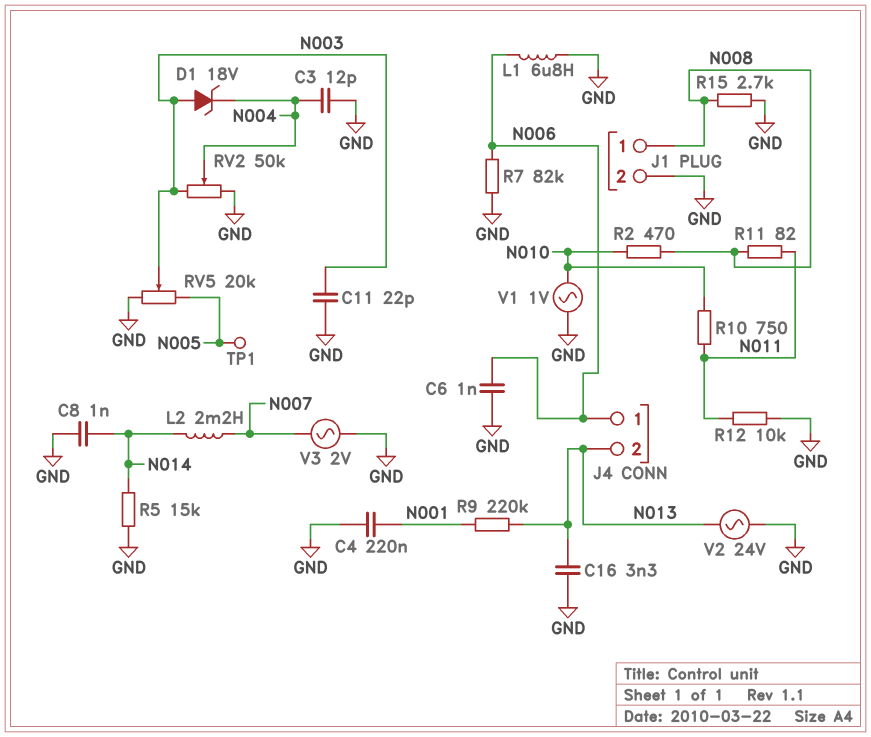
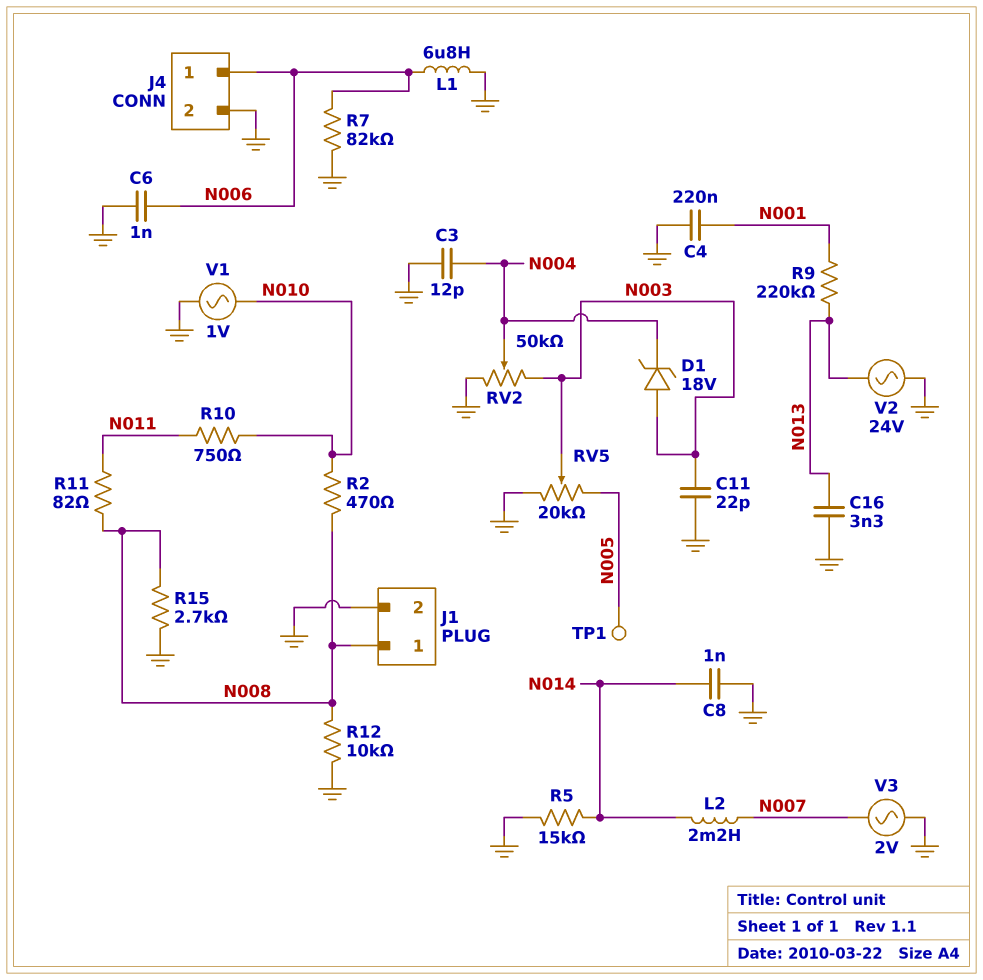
J4 pin 2: N013 -> GND
R12: 10k (GND, N011) -> 10k (GND, N008)

